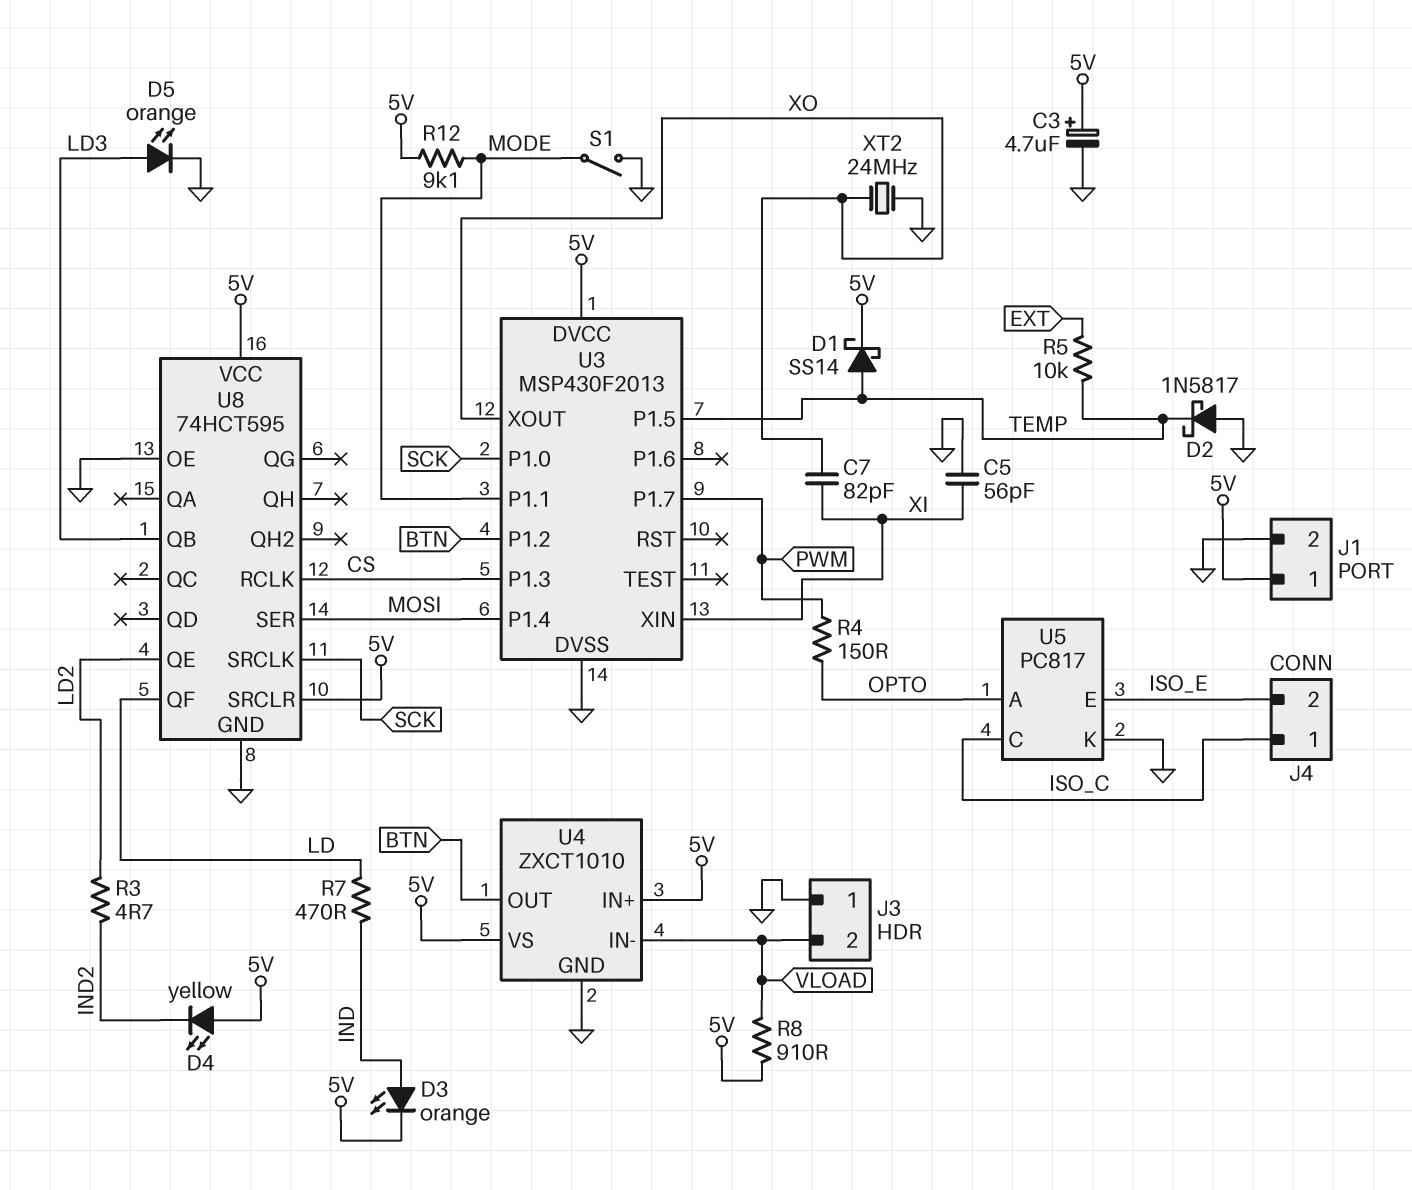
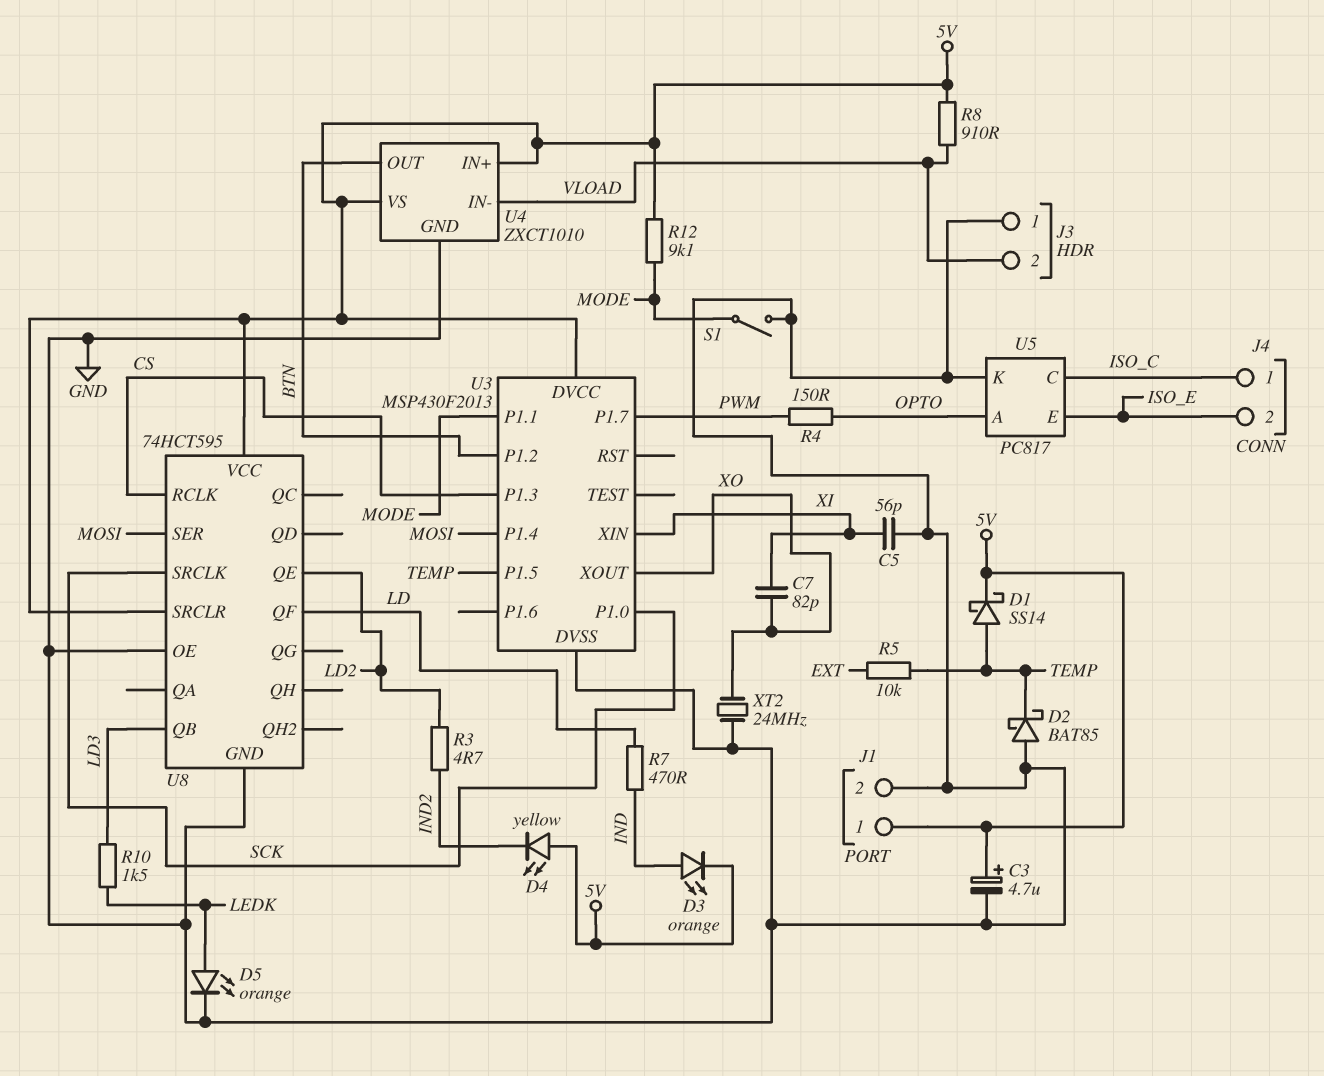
D2: schottky 1N5817 (A GND, K TEMP) -> schottky BAT85 (A GND, K TEMP)
D5: LED orange (A LD3, K GND) -> LED orange (A LEDK, K GND)
R10: none -> 1.5k (LD3, LEDK)

